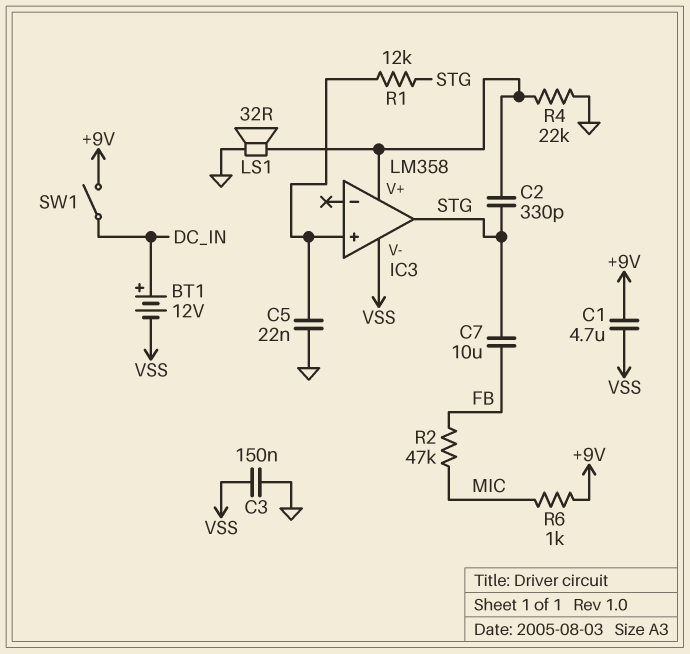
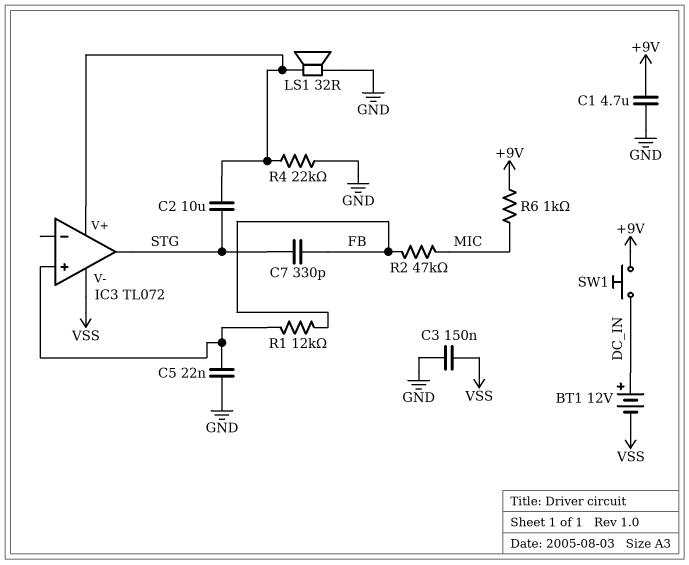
C1: 4.7uF (+9V, VSS) -> 4.7uF (+9V, GND)
C2: 330pF (IC3/V+, STG) -> 10uF (IC3/V+, STG)
C7: 10uF (FB, STG) -> 330pF (FB, STG)
IC3: LM358 -> TL072
R1: 12k (IC3/in+, STG) -> 12k (FB, IC3/in+)
SW1: switch (+9V, DC_IN) -> button (+9V, DC_IN)

